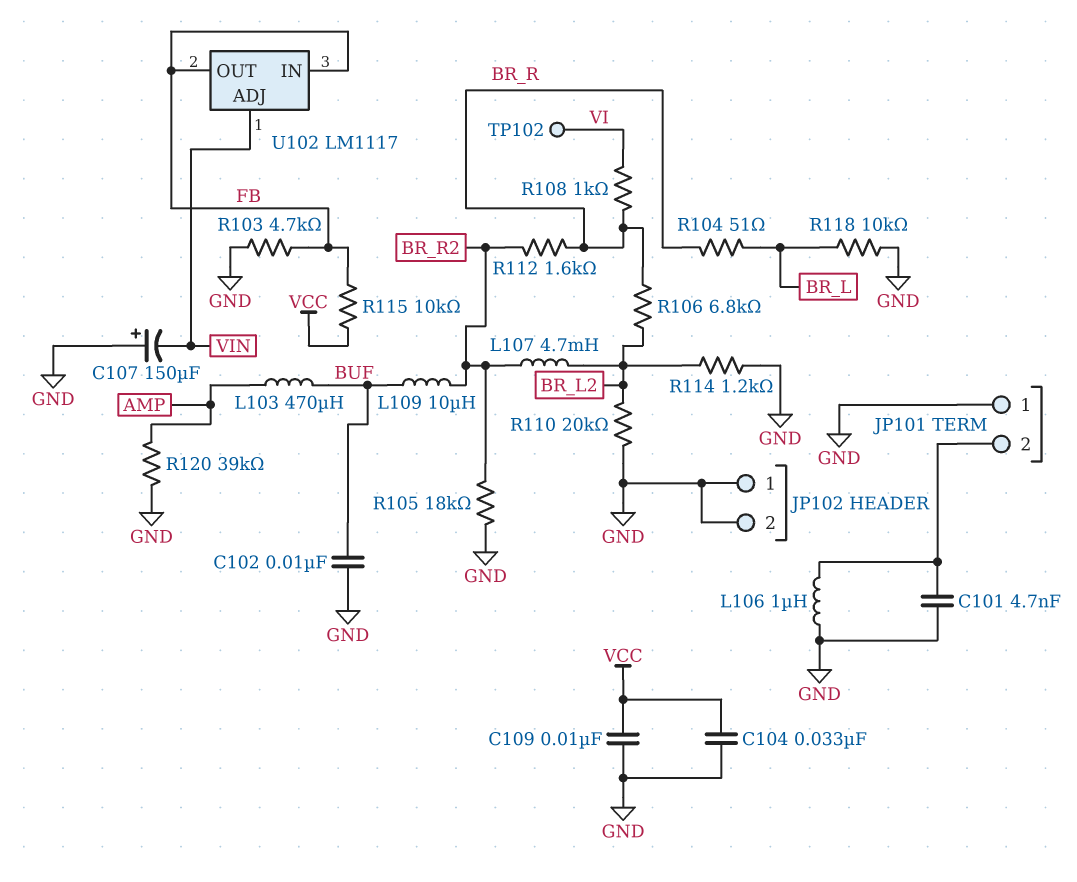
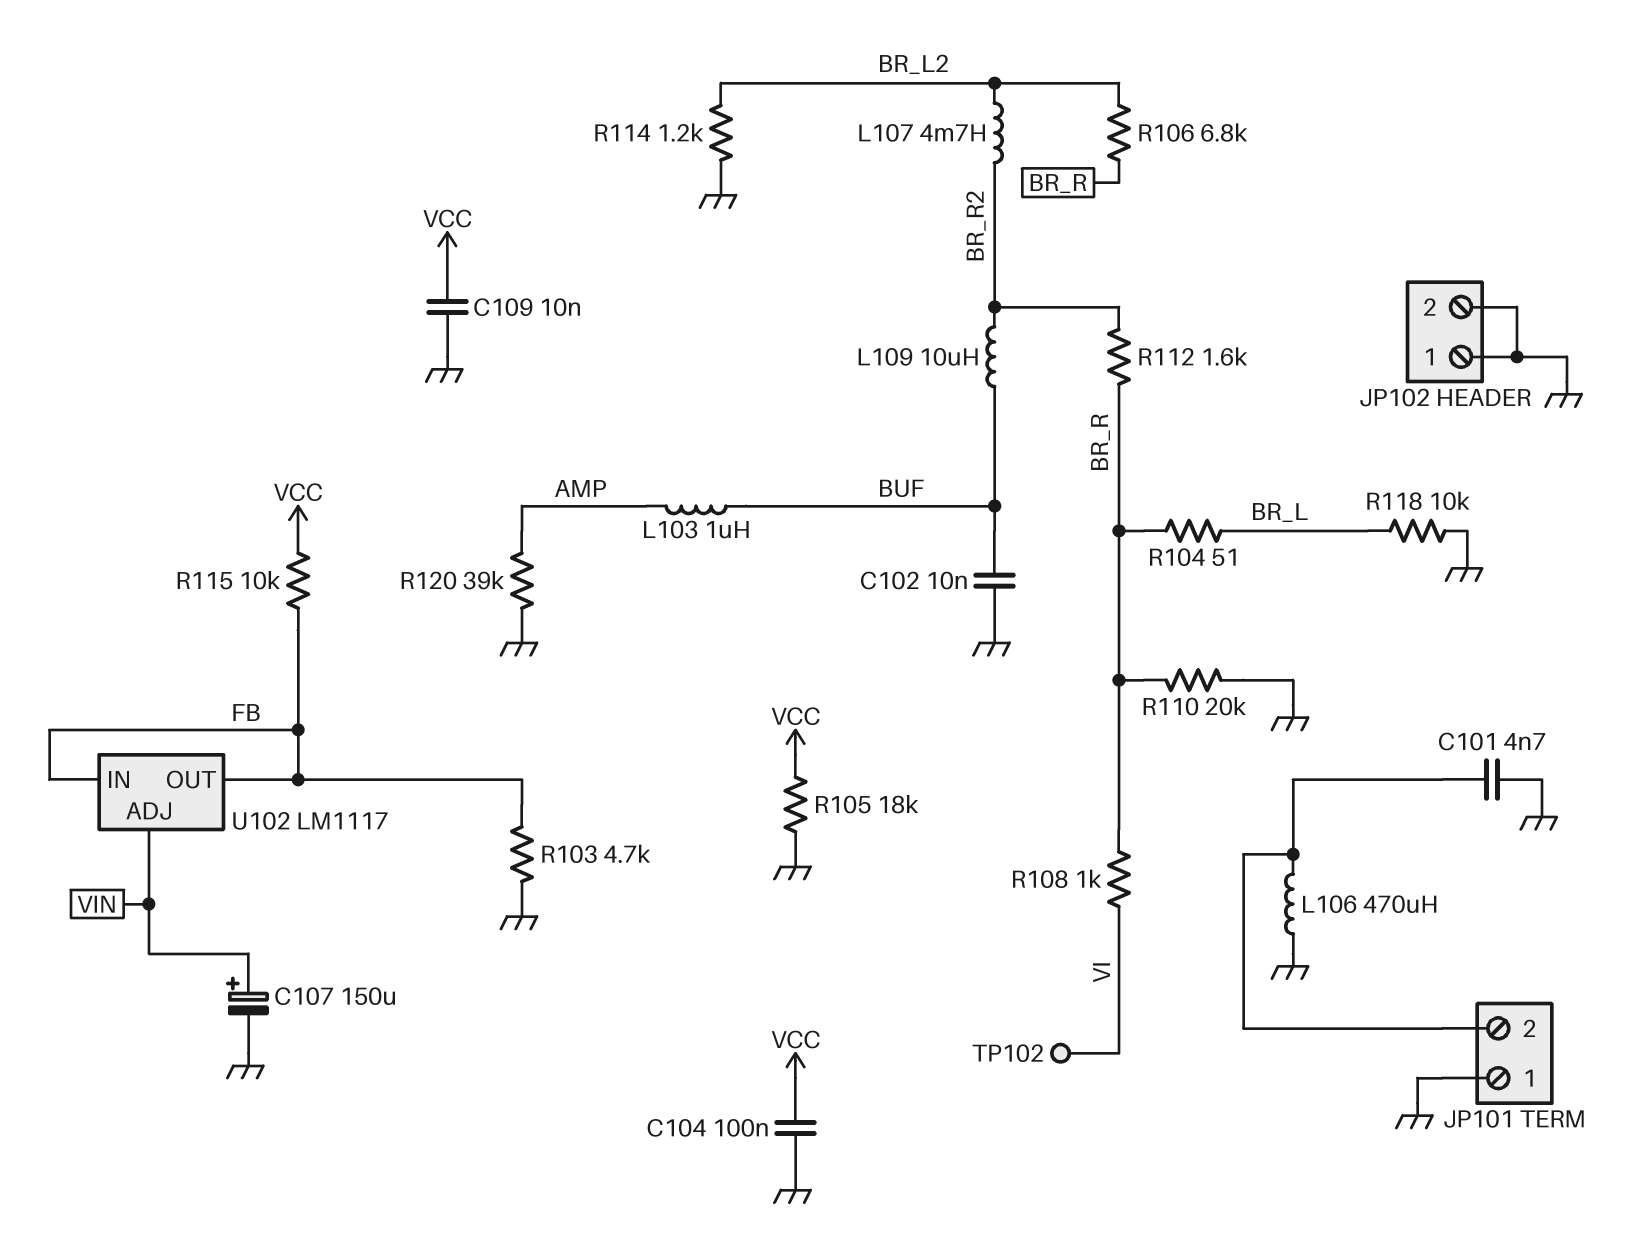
C104: 33nF (GND, VCC) -> 100nF (GND, VCC)
C107: 150uF (plus GND, minus VIN) -> 150uF (plus VIN, minus GND)
L103: 470uH (AMP, BUF) -> 1uH (AMP, BUF)
L106: 1uH (GND, JP101/2) -> 470uH (GND, JP101/2)
R105: 18k (BR_R2, GND) -> 18k (GND, VCC)
R110: 20k (BR_L2, GND) -> 20k (BR_R, GND)

